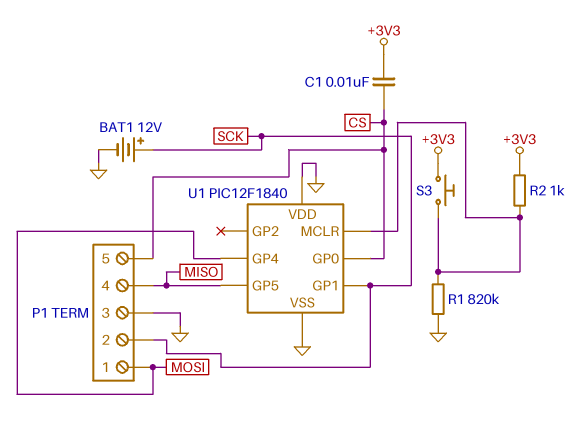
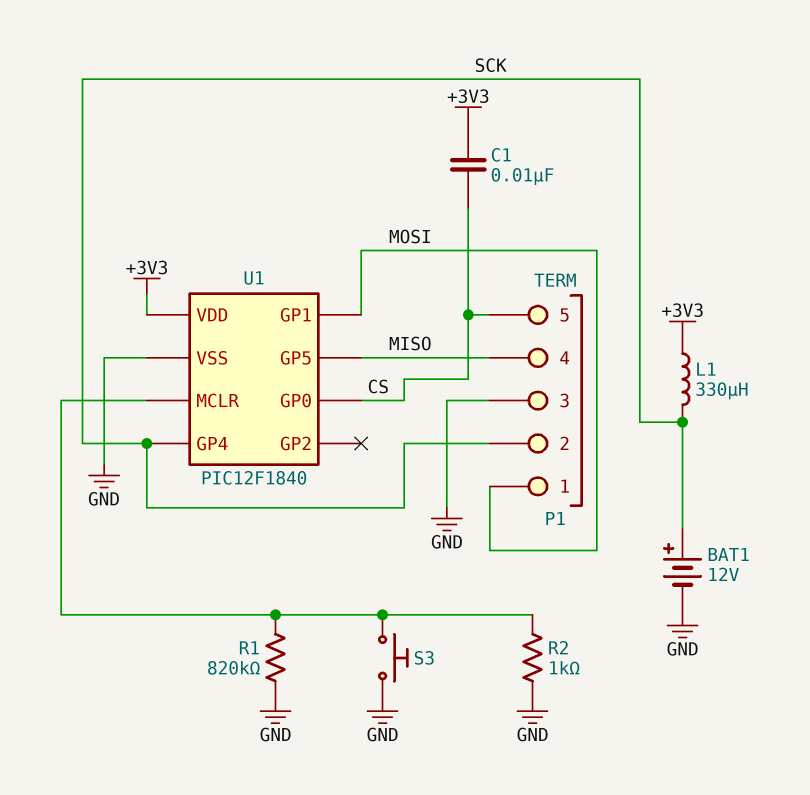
L1: none -> 330uH (+3V3, SCK)
R2: 1k (+3V3, U1/MCLR) -> 1k (GND, U1/MCLR)
S3: button (+3V3, U1/MCLR) -> button (GND, U1/MCLR)
U1 pin GP1: SCK -> MOSI
U1 pin GP4: MOSI -> SCK
U1 pin VDD: GND -> +3V3

